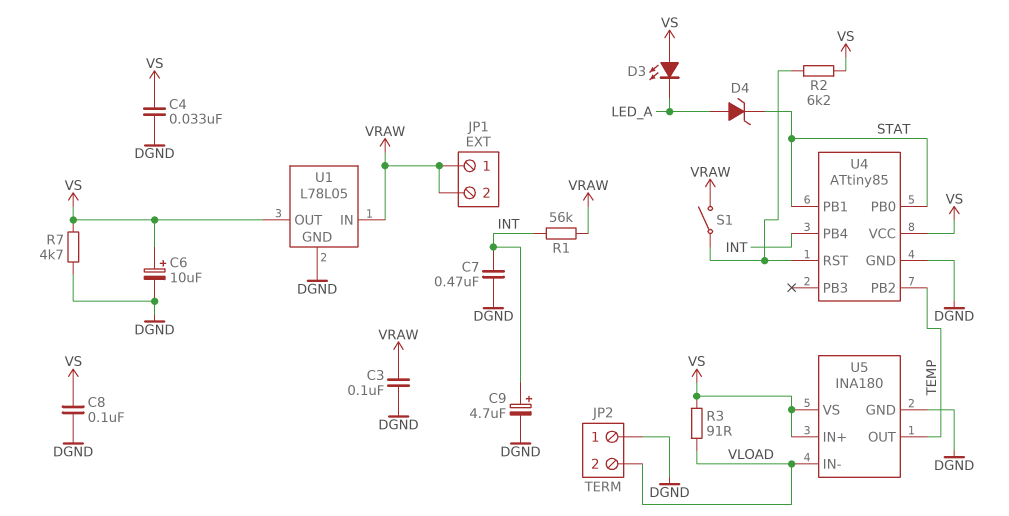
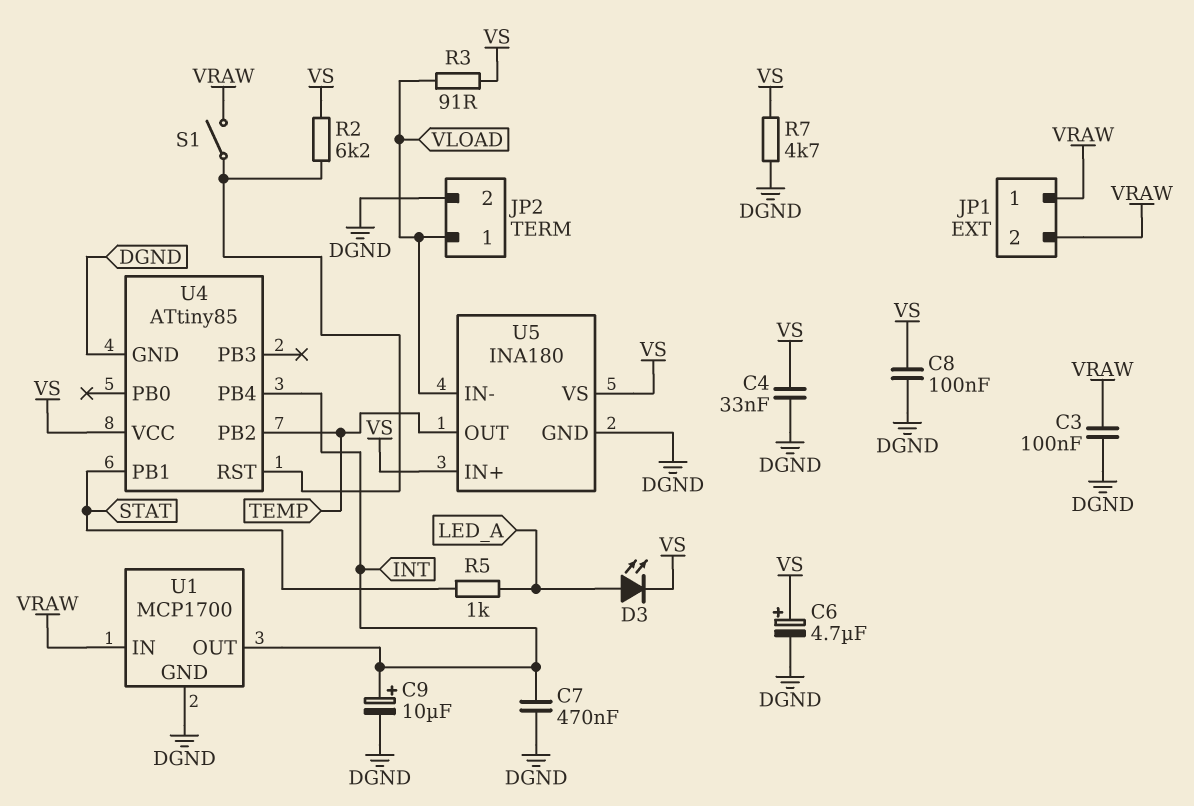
C6: 10uF (plus VS, minus DGND) -> 4.7uF (plus VS, minus DGND)
C9: 4.7uF (plus INT, minus DGND) -> 10uF (plus INT, minus DGND)
D3: LED (A VS, K LED_A) -> LED (A LED_A, K VS)
D4: zener (A LED_A, K STAT) -> none
JP2 pin 1: DGND -> VLOAD
JP2 pin 2: VLOAD -> DGND
R1: 56k (INT, VRAW) -> none
R5: none -> 1k (LED_A, STAT)
U1: L78L05 -> MCP1700
U1 pin OUT: VS -> INT
U4 pin PB0: STAT -> none

